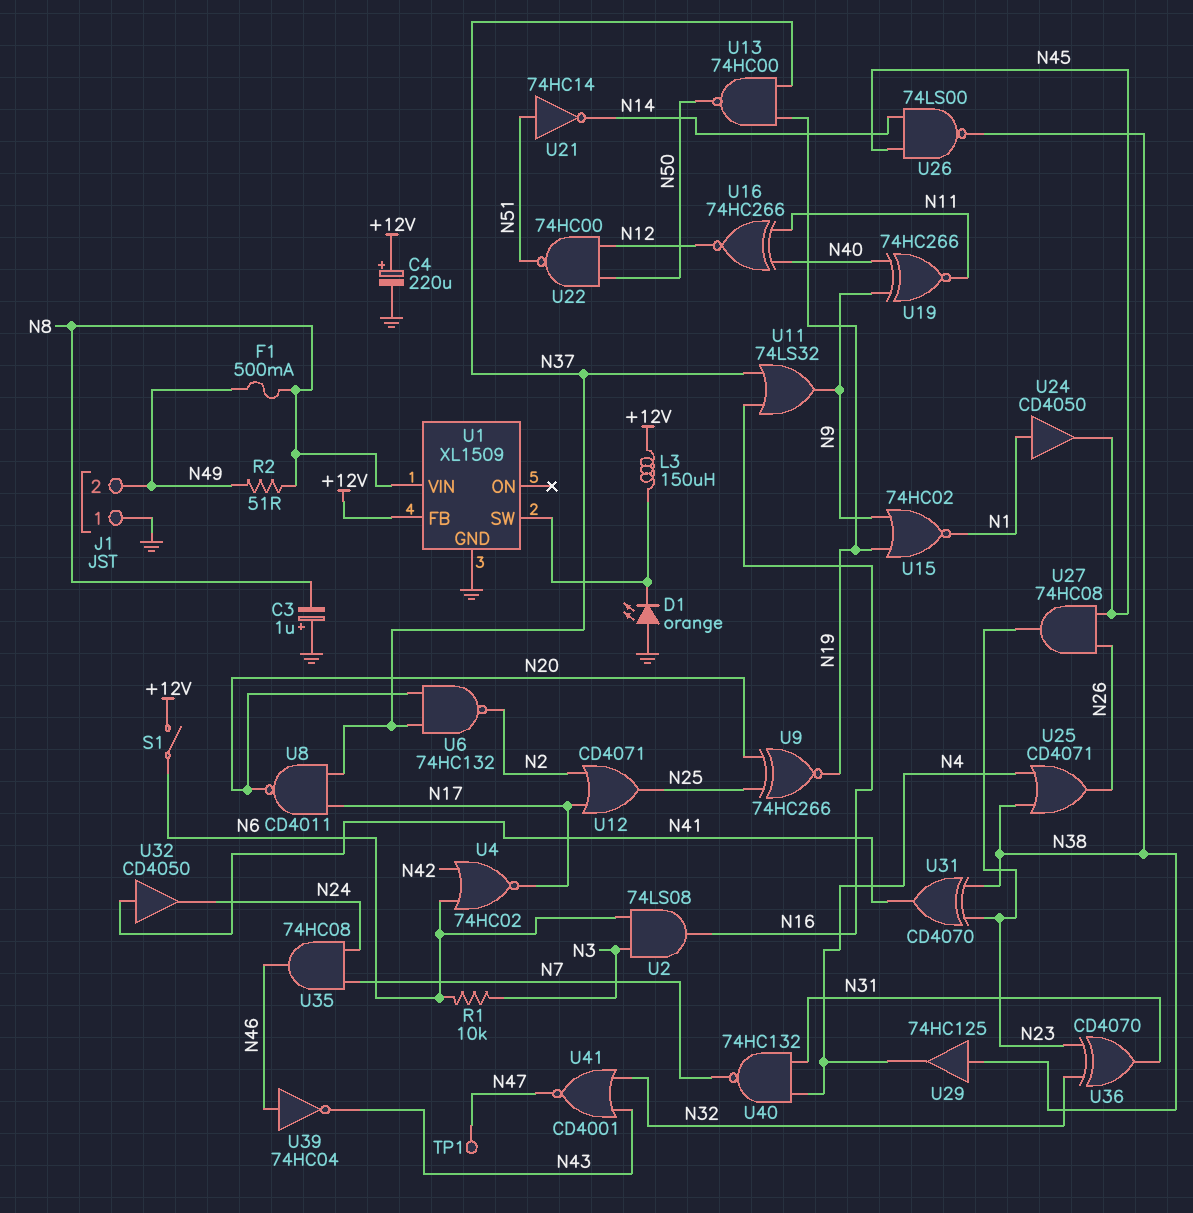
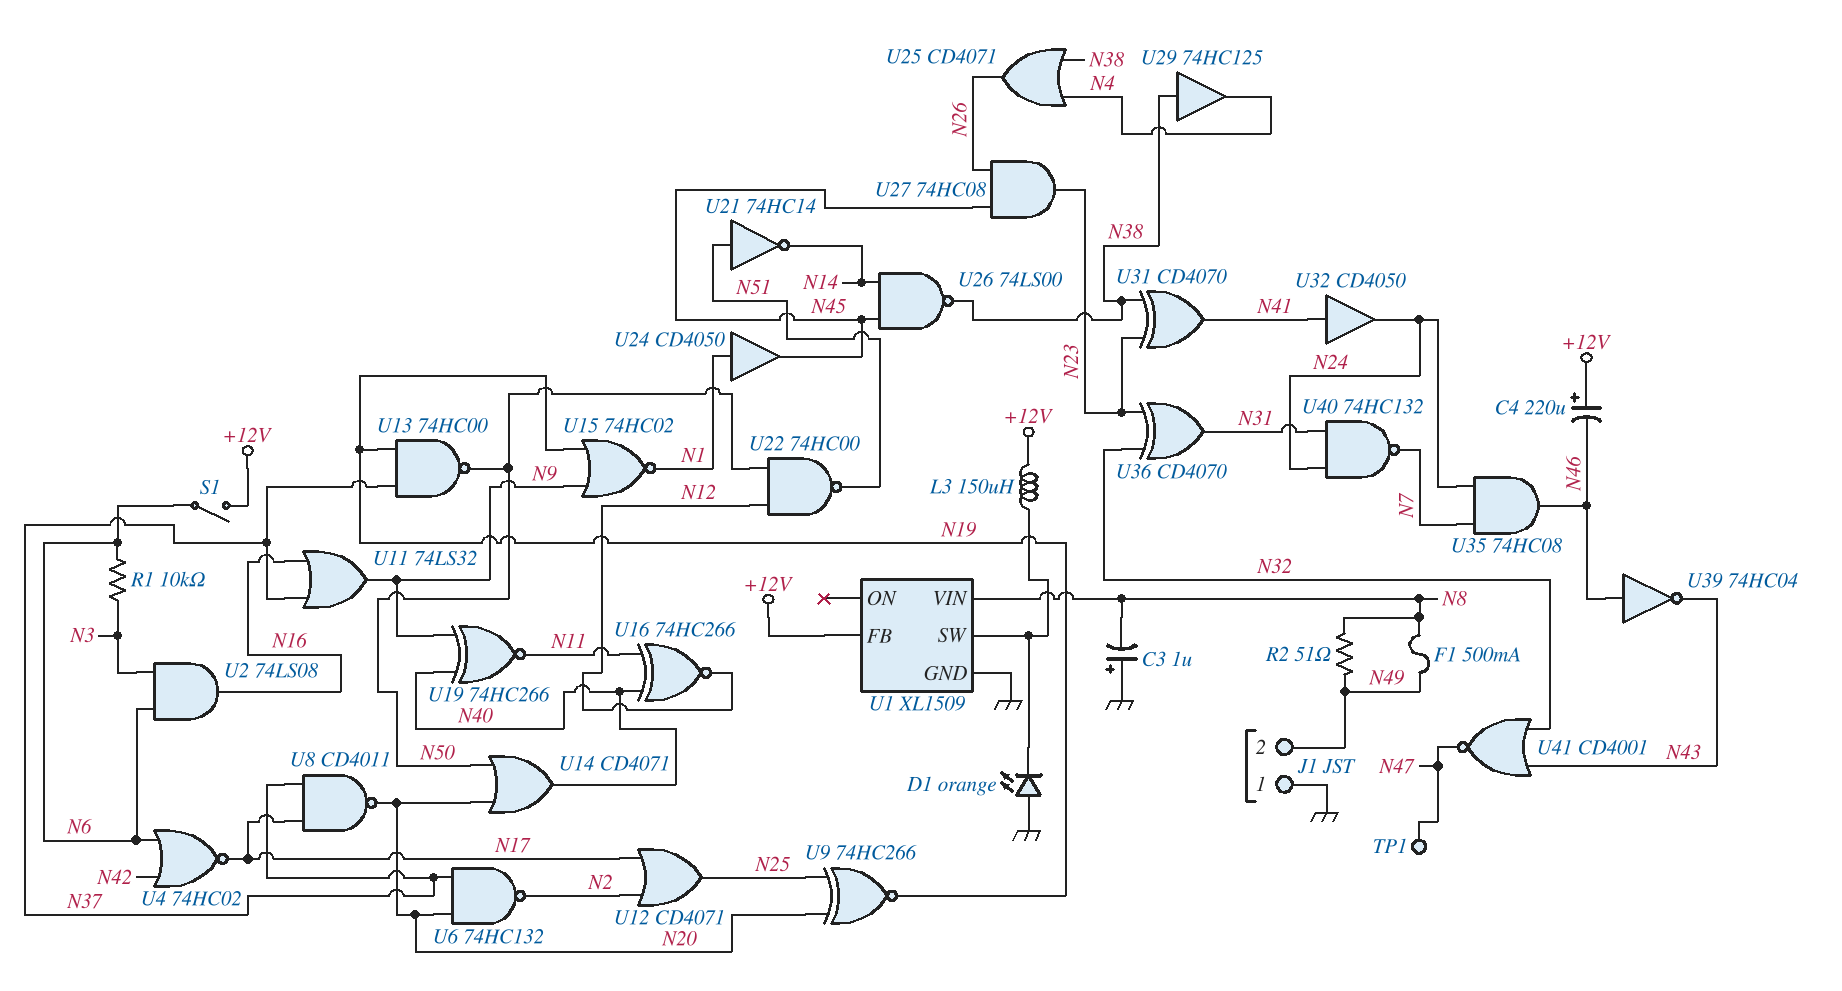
C4: 220uF (plus +12V, minus GND) -> 220uF (plus +12V, minus N46)
U14: none -> OR CD4071 (in N20, in N50, out N40)
U40: NAND 74HC132 (in N4, in N31, out N7) -> NAND 74HC132 (in N24, in N31, out N7)

